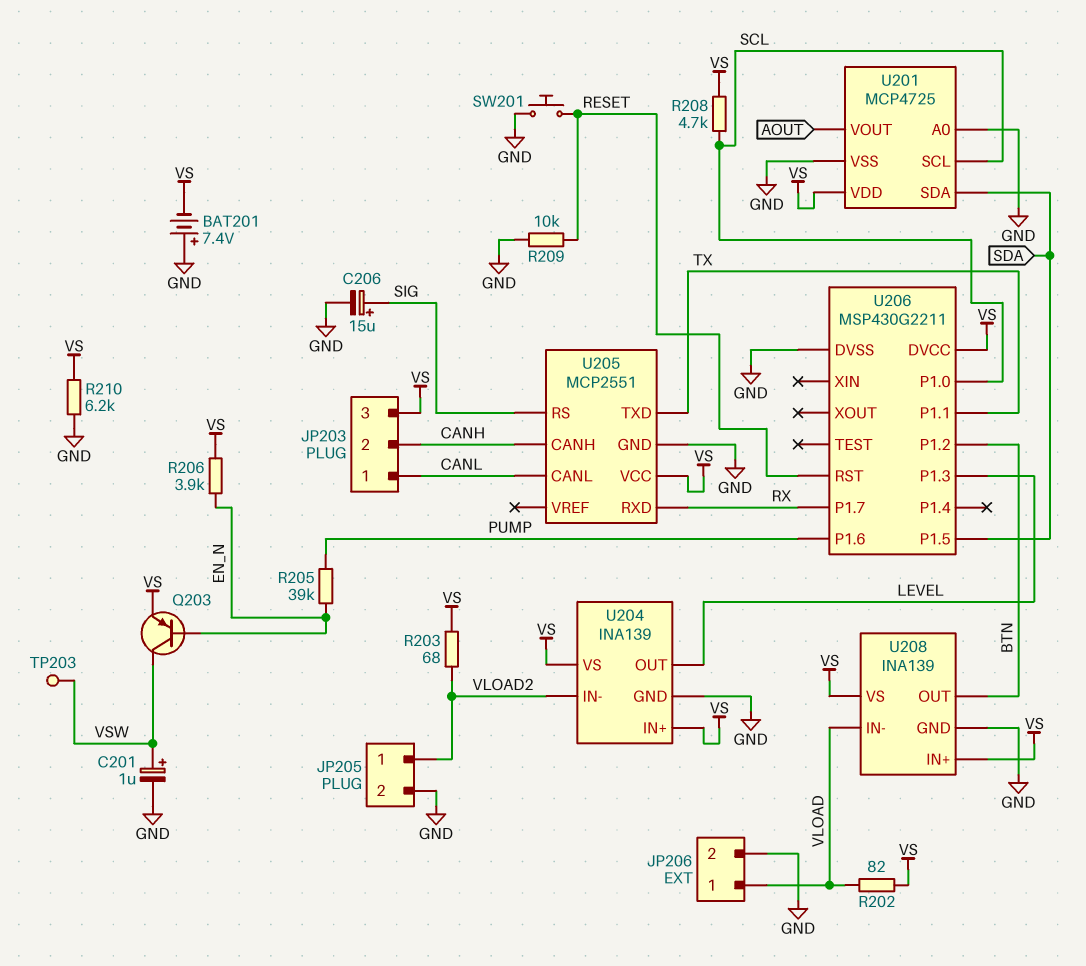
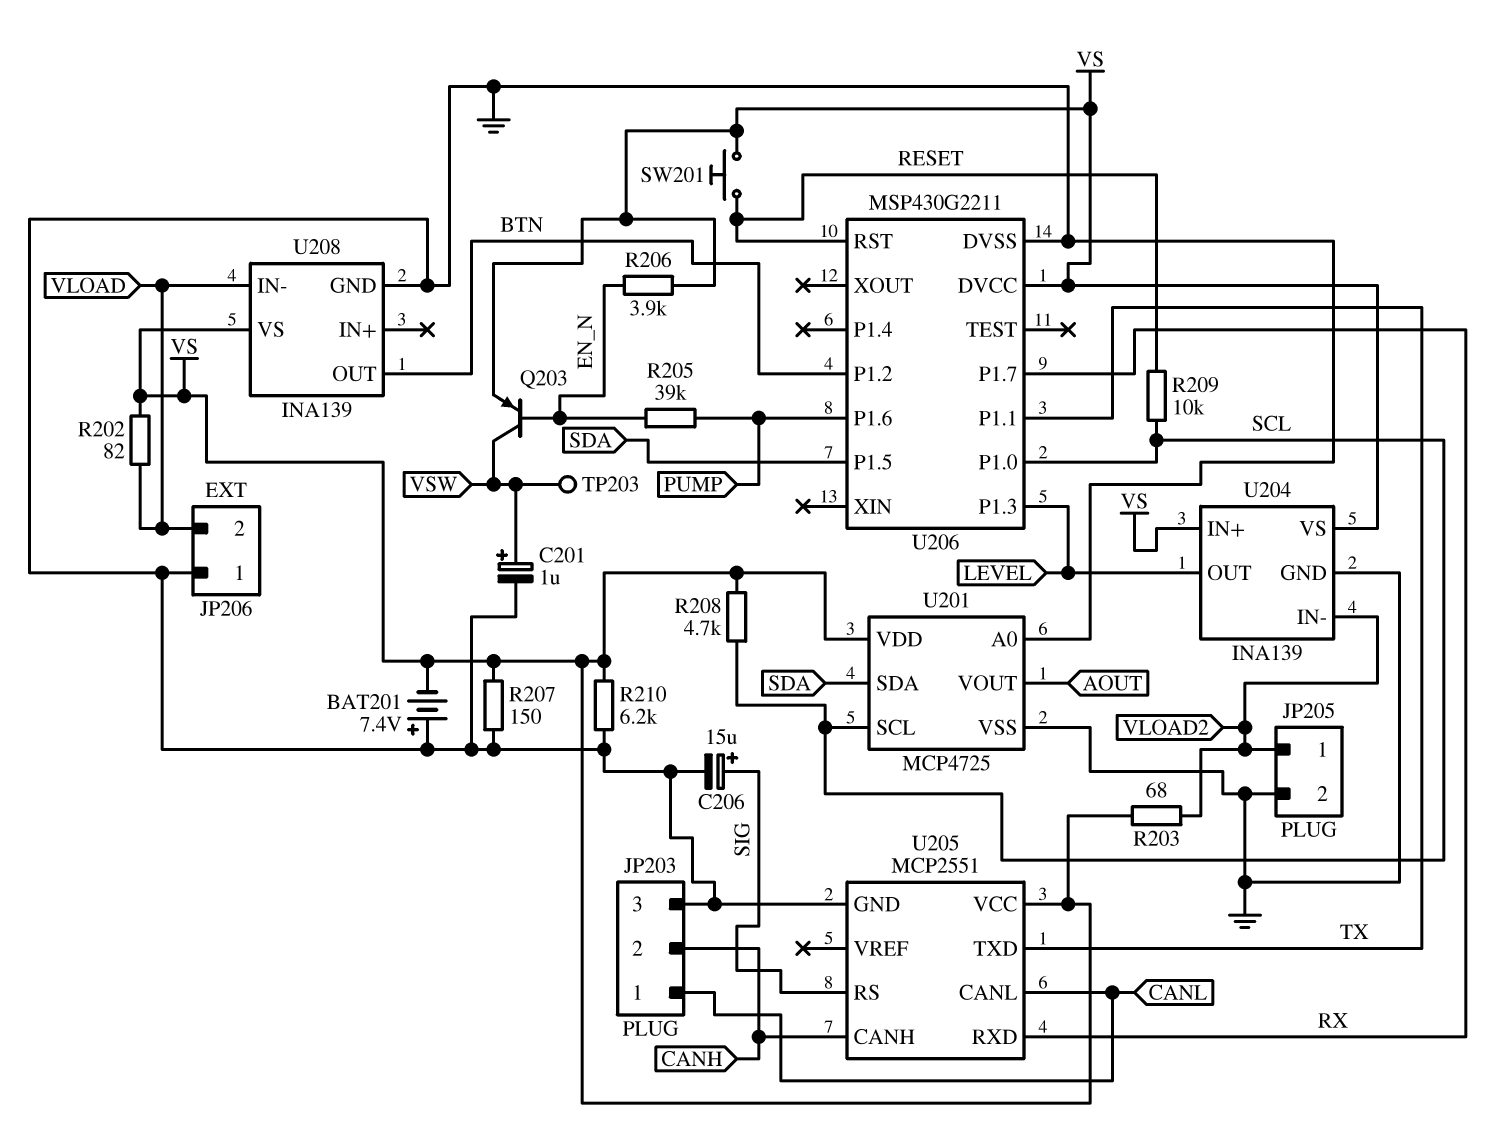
JP203 pin 3: VS -> GND
JP206 pin 1: VLOAD -> GND
JP206 pin 2: GND -> VLOAD
R207: none -> 150 (GND, VS)
R209: 10k (GND, RESET) -> 10k (RESET, SCL)
SW201: button (GND, RESET) -> button (RESET, VS)
U208 pin IN+: VS -> none

